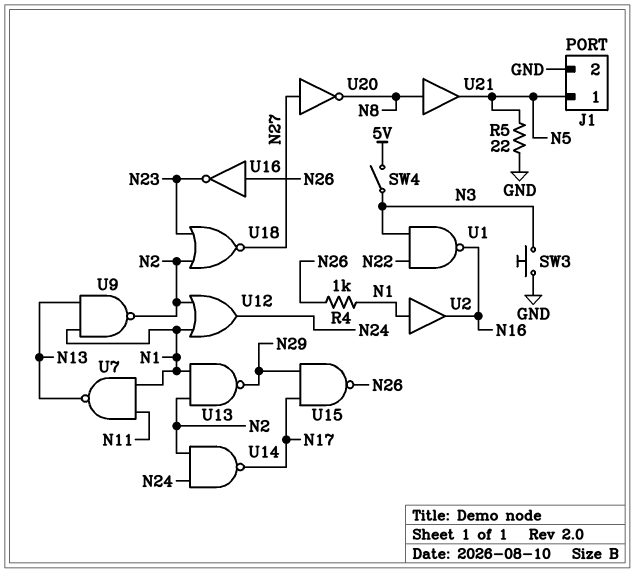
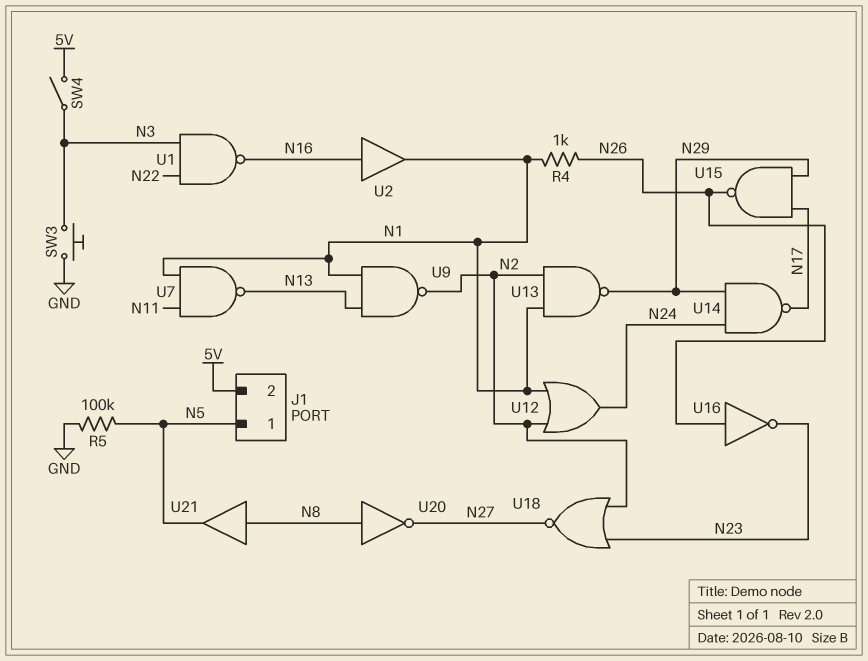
J1 pin 2: GND -> 5V
R5: 22 (GND, N5) -> 100k (GND, N5)
U2: buffer (in N1, out N16) -> buffer (in N16, out N1)
U14: NAND (in N2, in N24, out N17) -> NAND (in N24, in N29, out N17)
U20: NOT (in N27, out N8) -> NOT (in N8, out N27)

